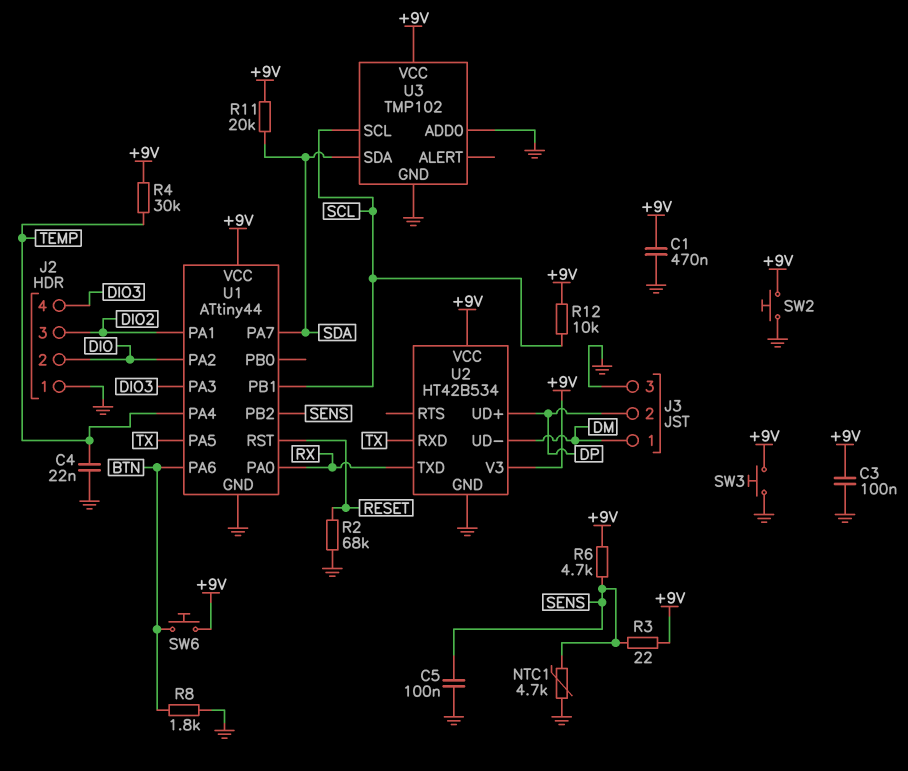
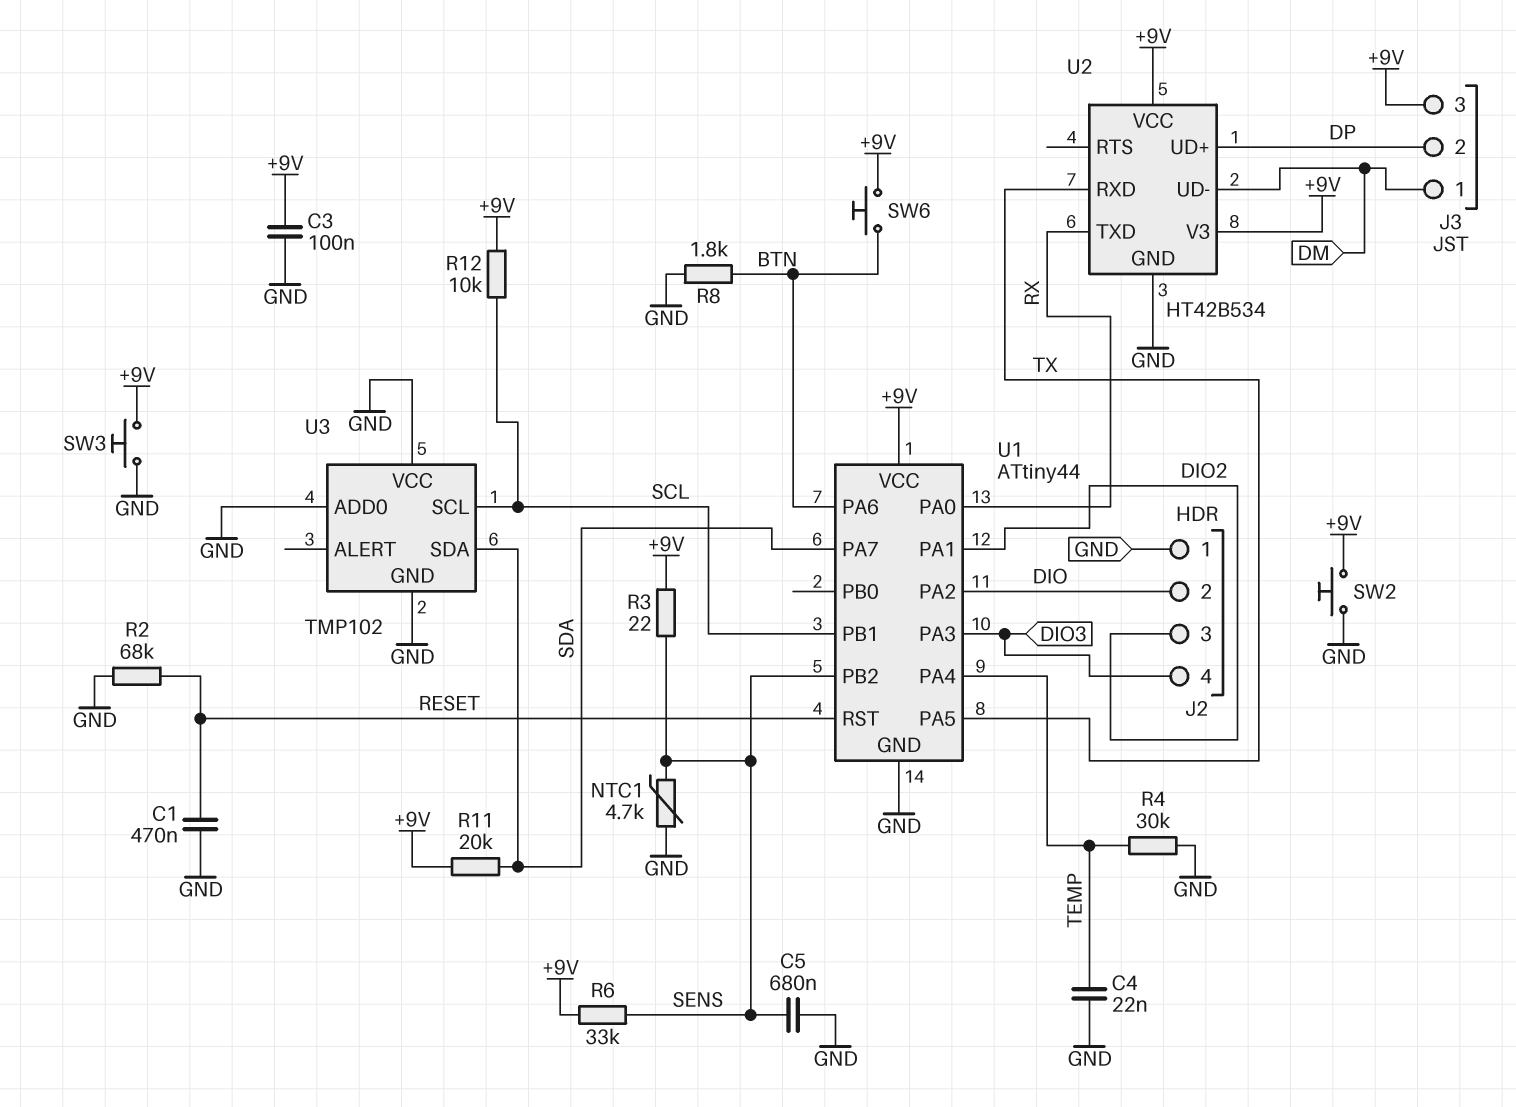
C1: 470nF (+9V, GND) -> 470nF (GND, RESET)
C5: 100nF (GND, SENS) -> 680nF (GND, SENS)
J3 pin 3: GND -> +9V
R4: 30k (+9V, TEMP) -> 30k (GND, TEMP)
R6: 4.7k (+9V, SENS) -> 33k (+9V, SENS)
U3 pin VCC: +9V -> GND

